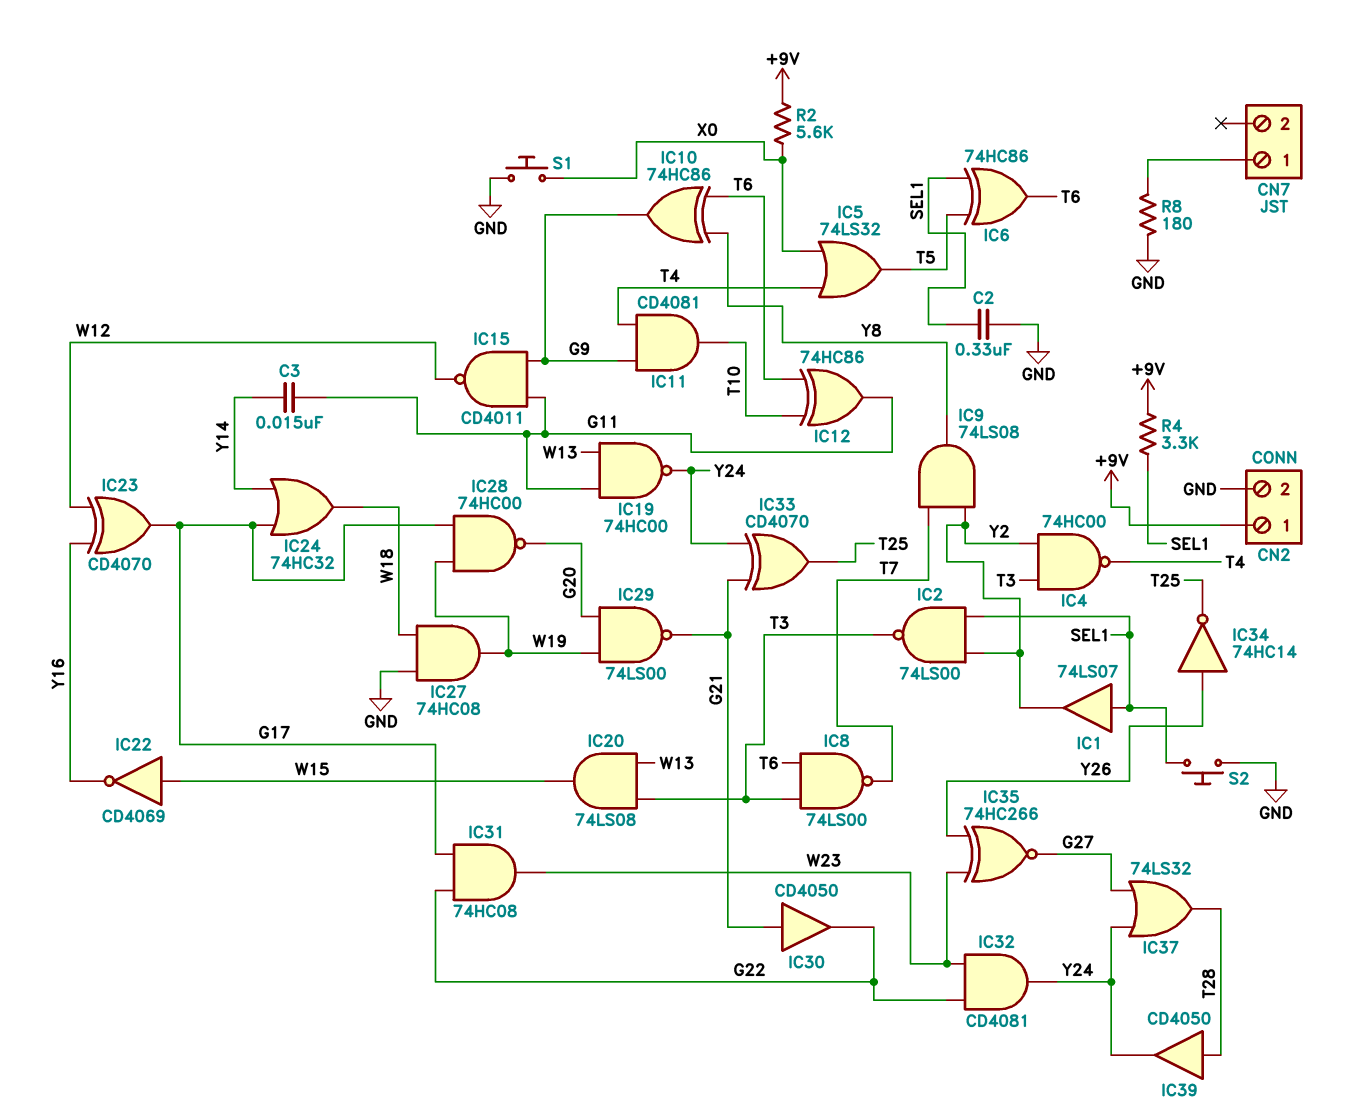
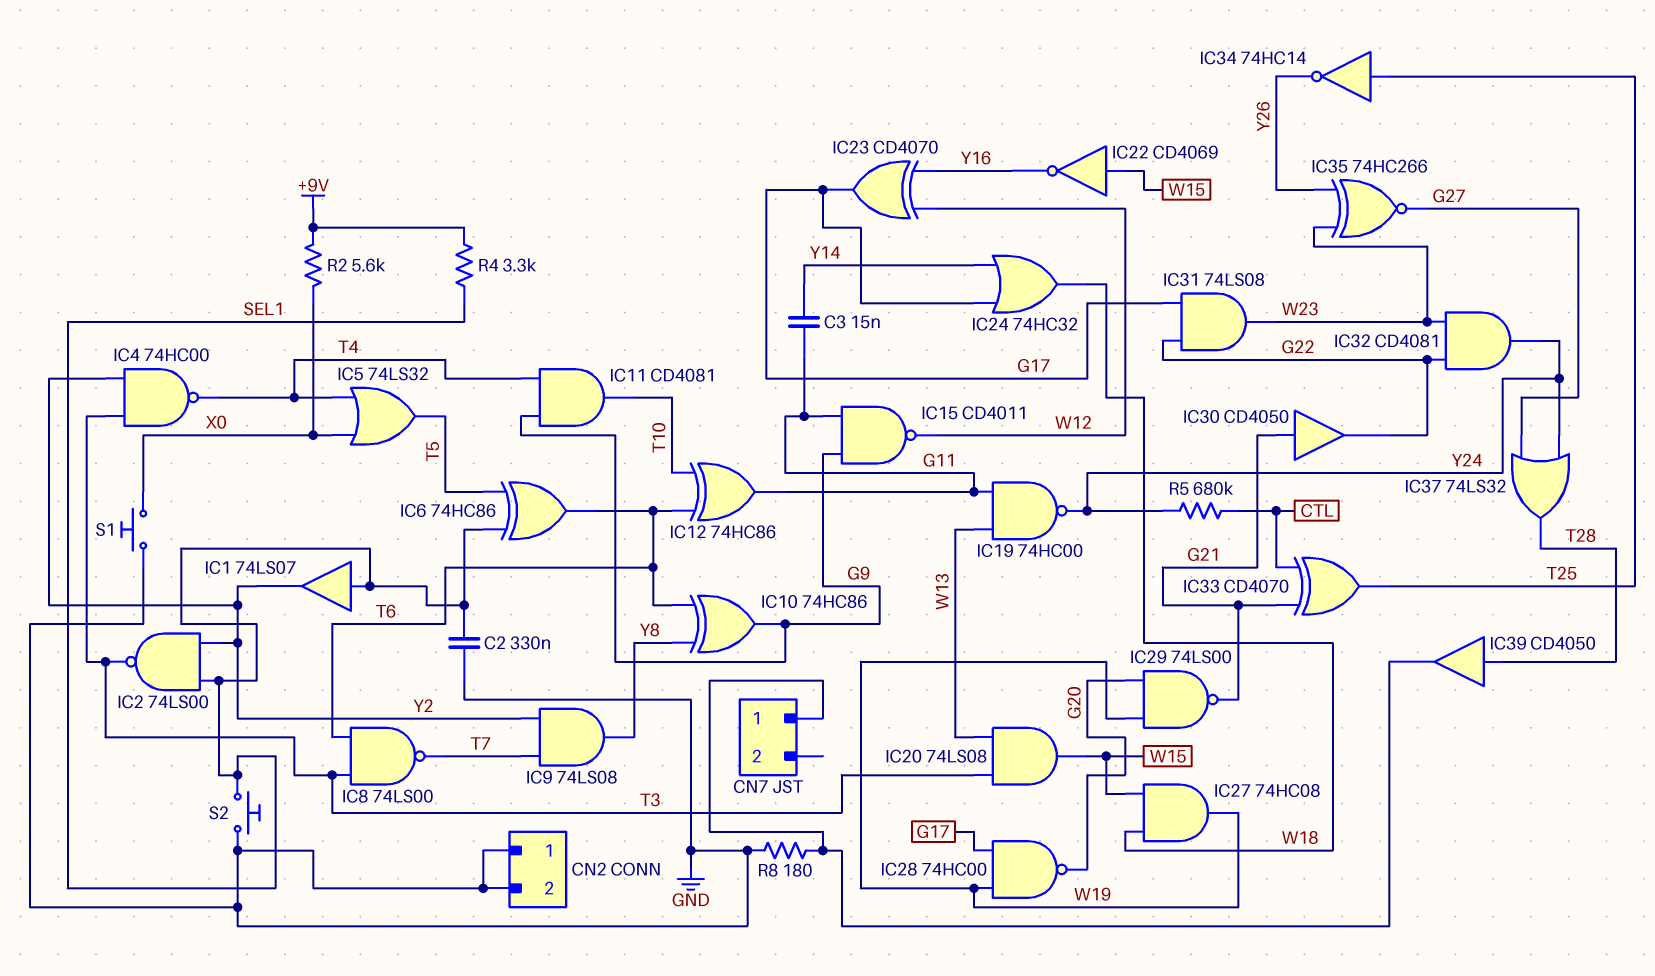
CN2 pin 1: +9V -> GND
IC27: AND 74HC08 (in GND, in W18, out W19) -> AND 74HC08 (in W15, in W18, out W19)
IC31: AND 74HC08 (in G17, in G22, out W23) -> AND 74LS08 (in G17, in G22, out W23)
IC33: XOR CD4070 (in G21, in Y24, out T25) -> XOR CD4070 (in CTL, in G21, out T25)
IC34: NOT 74HC14 (in Y26, out T25) -> NOT 74HC14 (in T25, out Y26)
IC39: buffer CD4050 (in T28, out Y24) -> buffer CD4050 (in T28, out CN7/1)
R5: none -> 680k (CTL, Y24)

